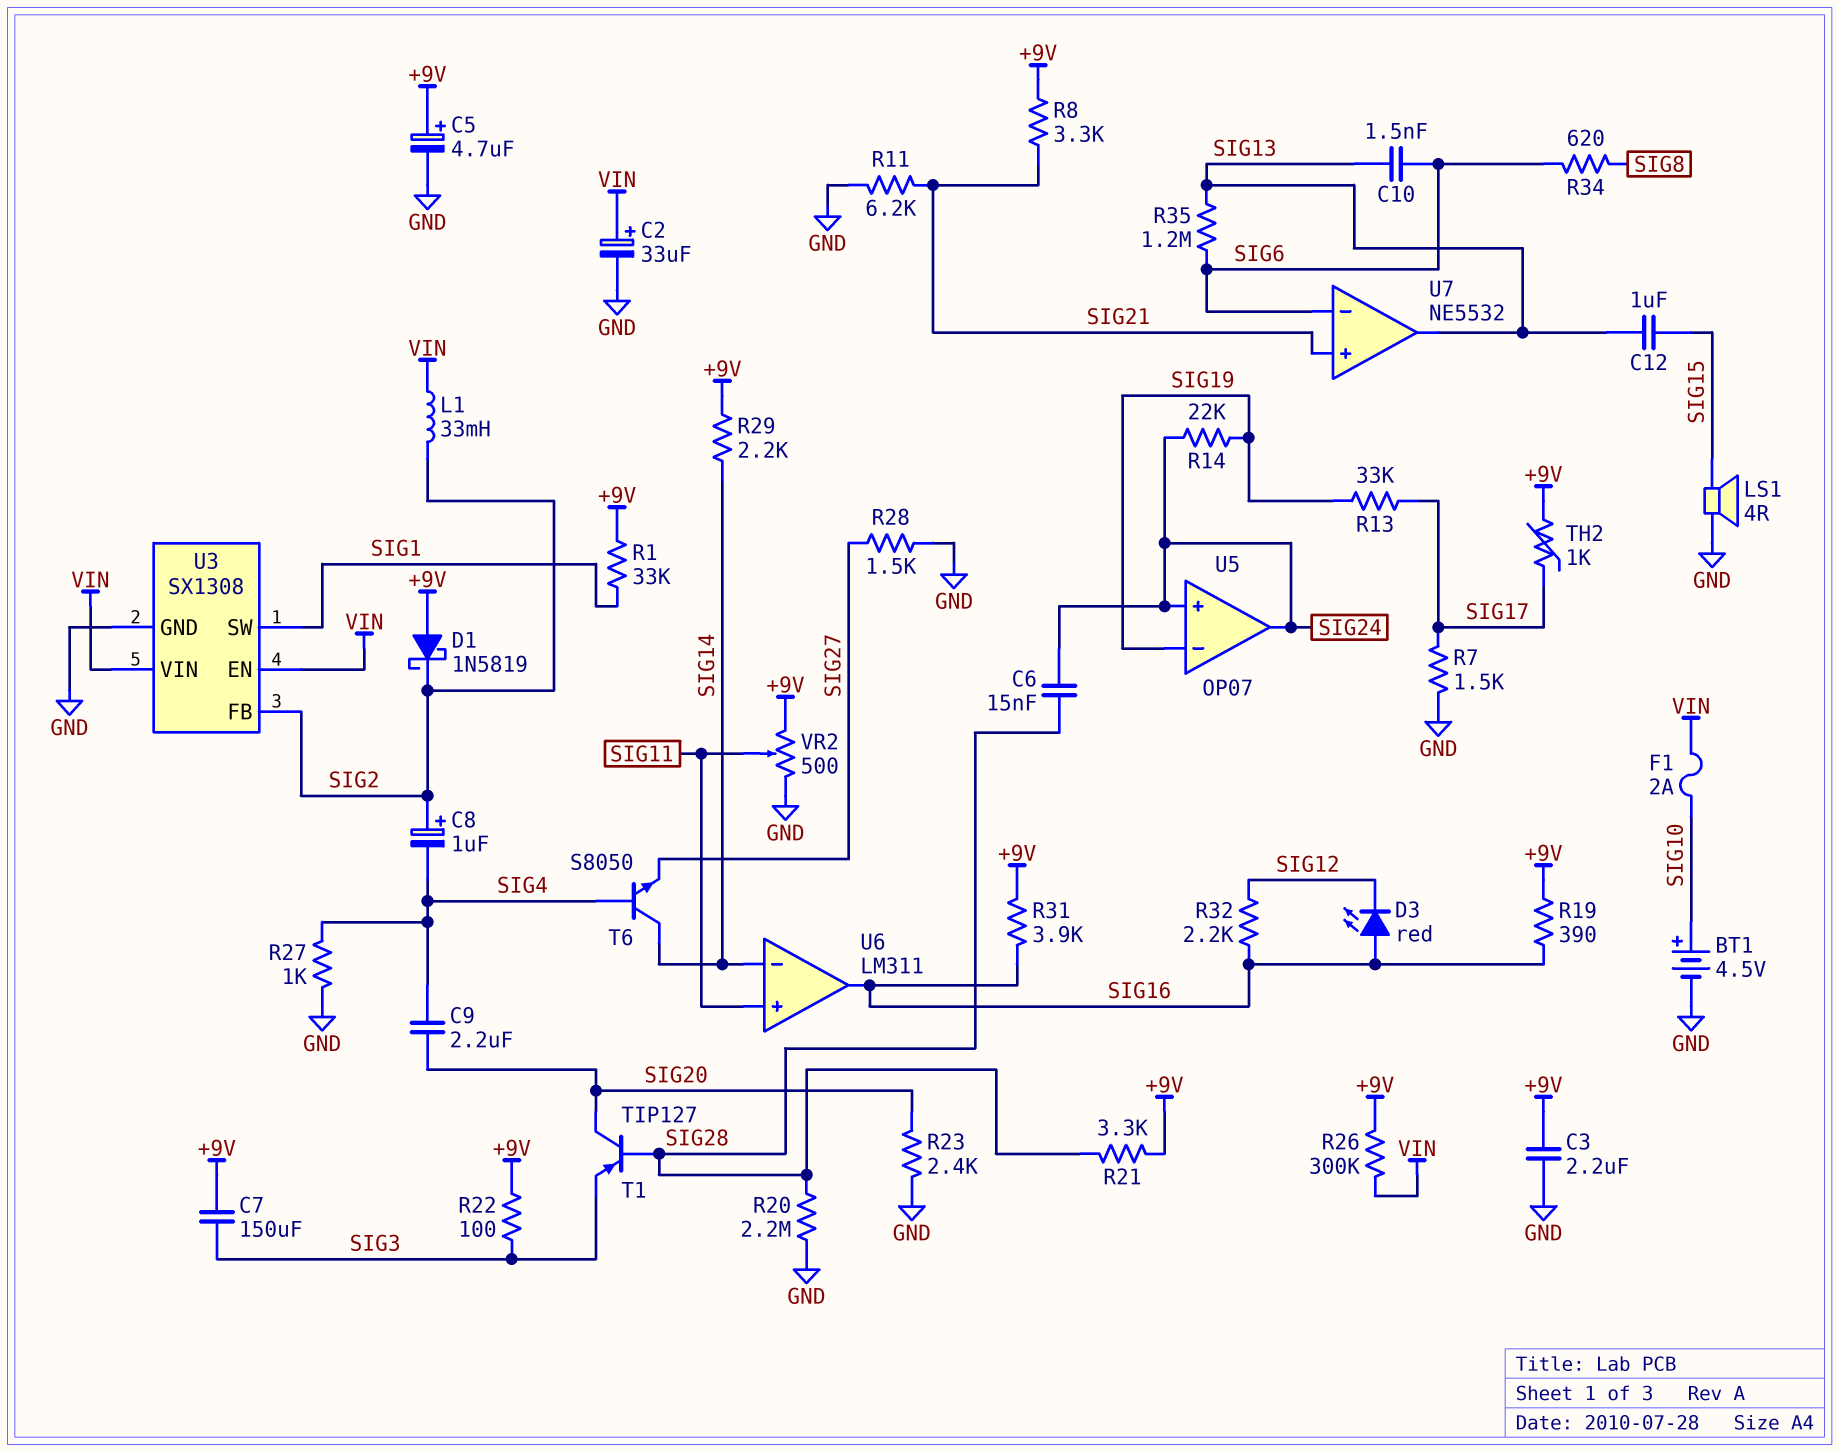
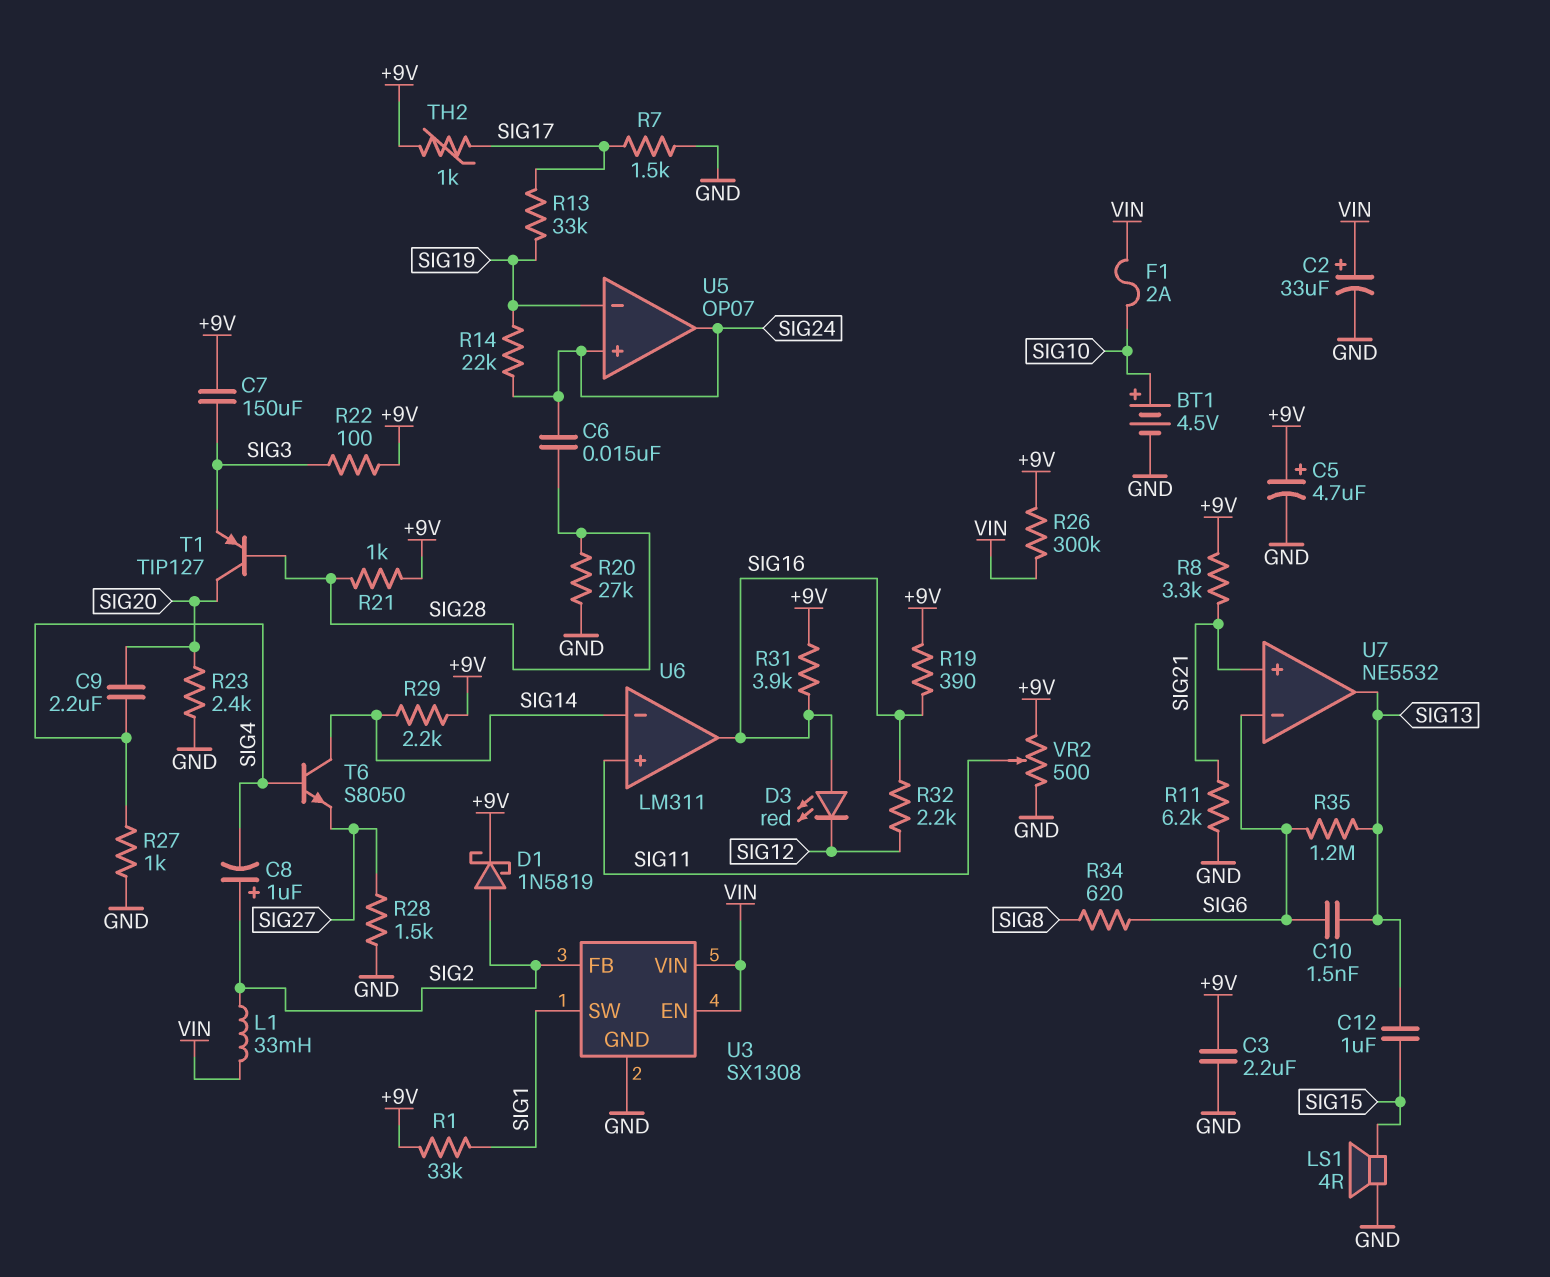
D1: schottky 1N5819 (A +9V, K SIG2) -> schottky 1N5819 (A SIG2, K +9V)
R20: 2.2M (GND, SIG28) -> 27k (GND, SIG28)
R21: 3.3k (+9V, SIG28) -> 1k (+9V, SIG28)

